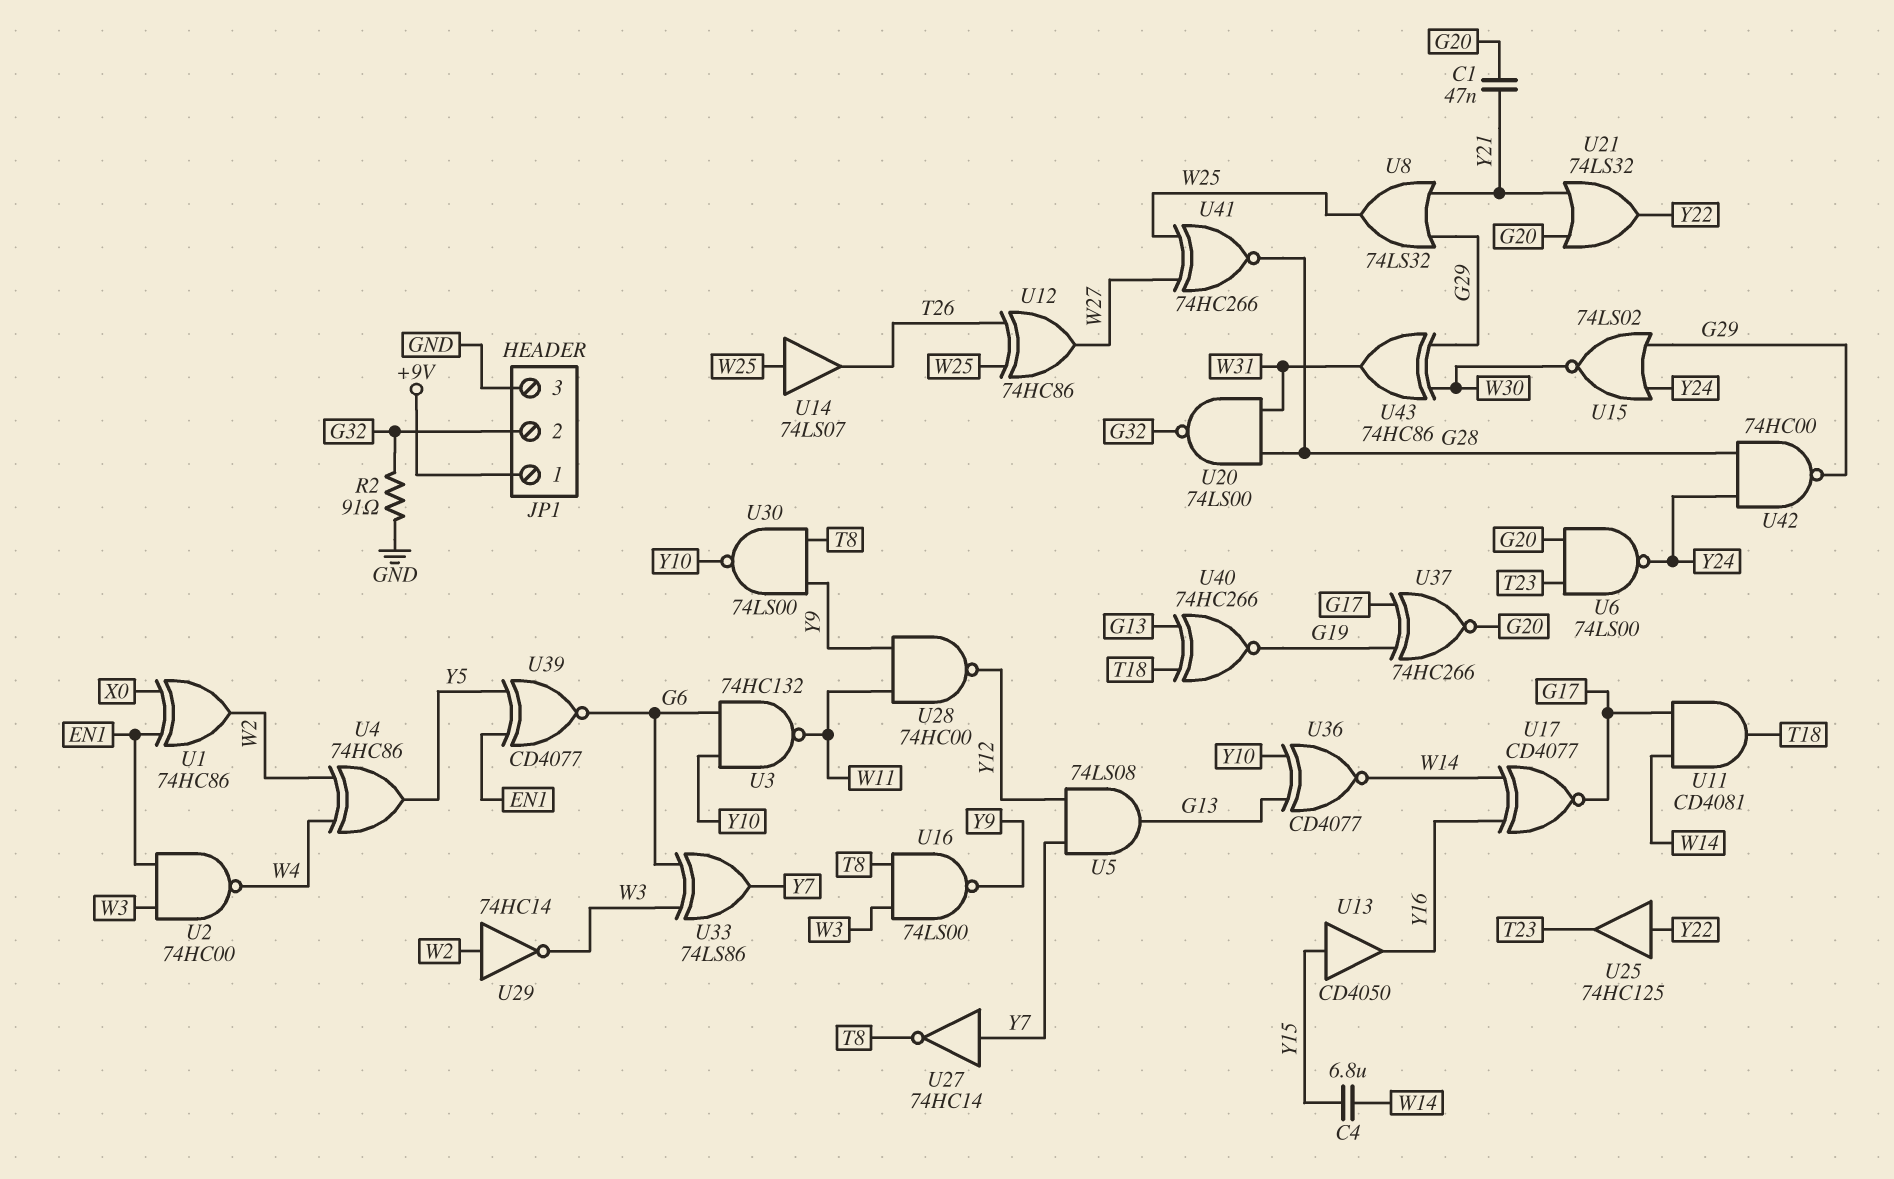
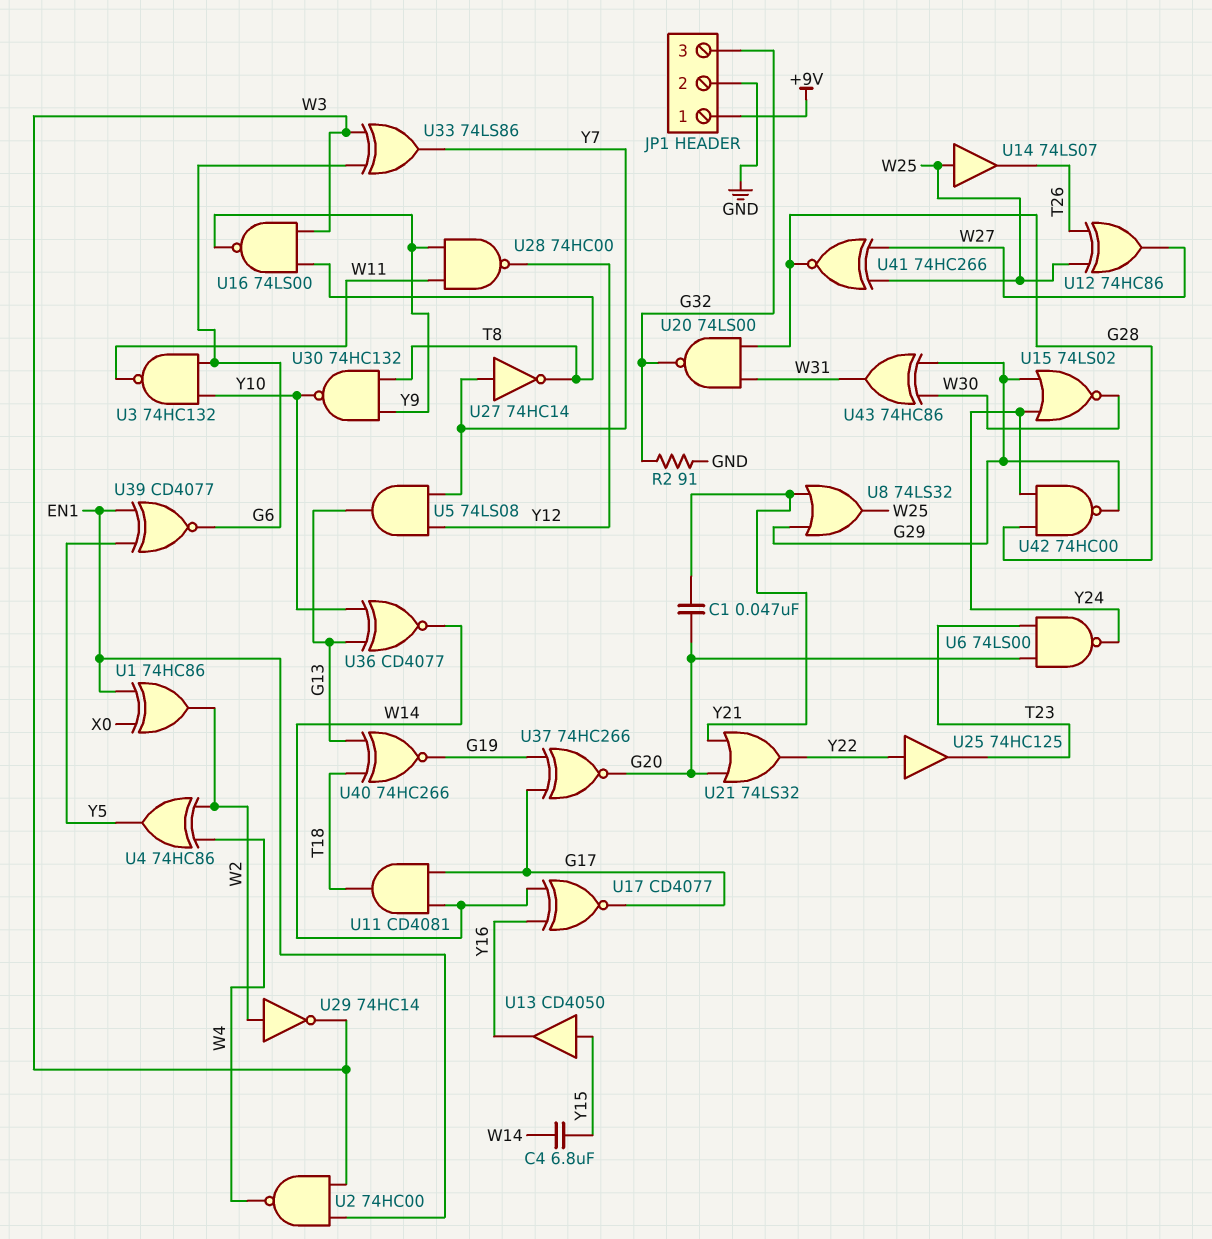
JP1 pin 2: G32 -> GND
JP1 pin 3: GND -> G32
U30: NAND 74LS00 (in T8, in Y9, out Y10) -> NAND 74HC132 (in T8, in Y9, out Y10)

